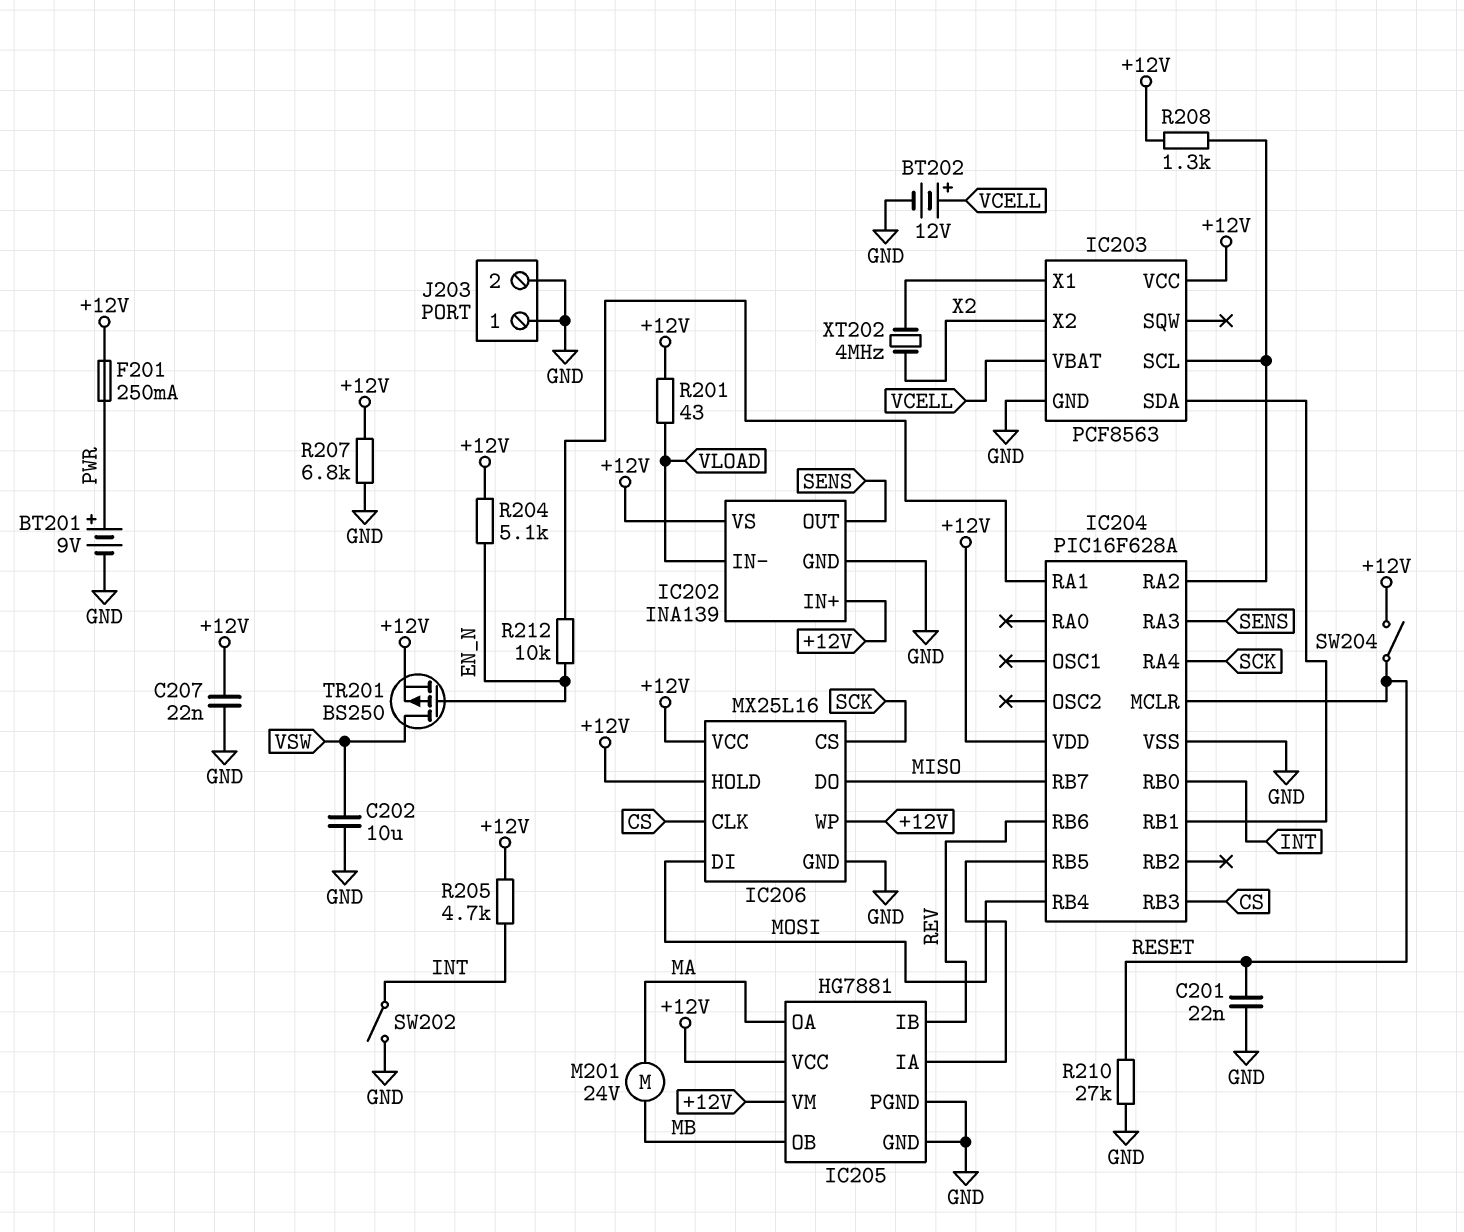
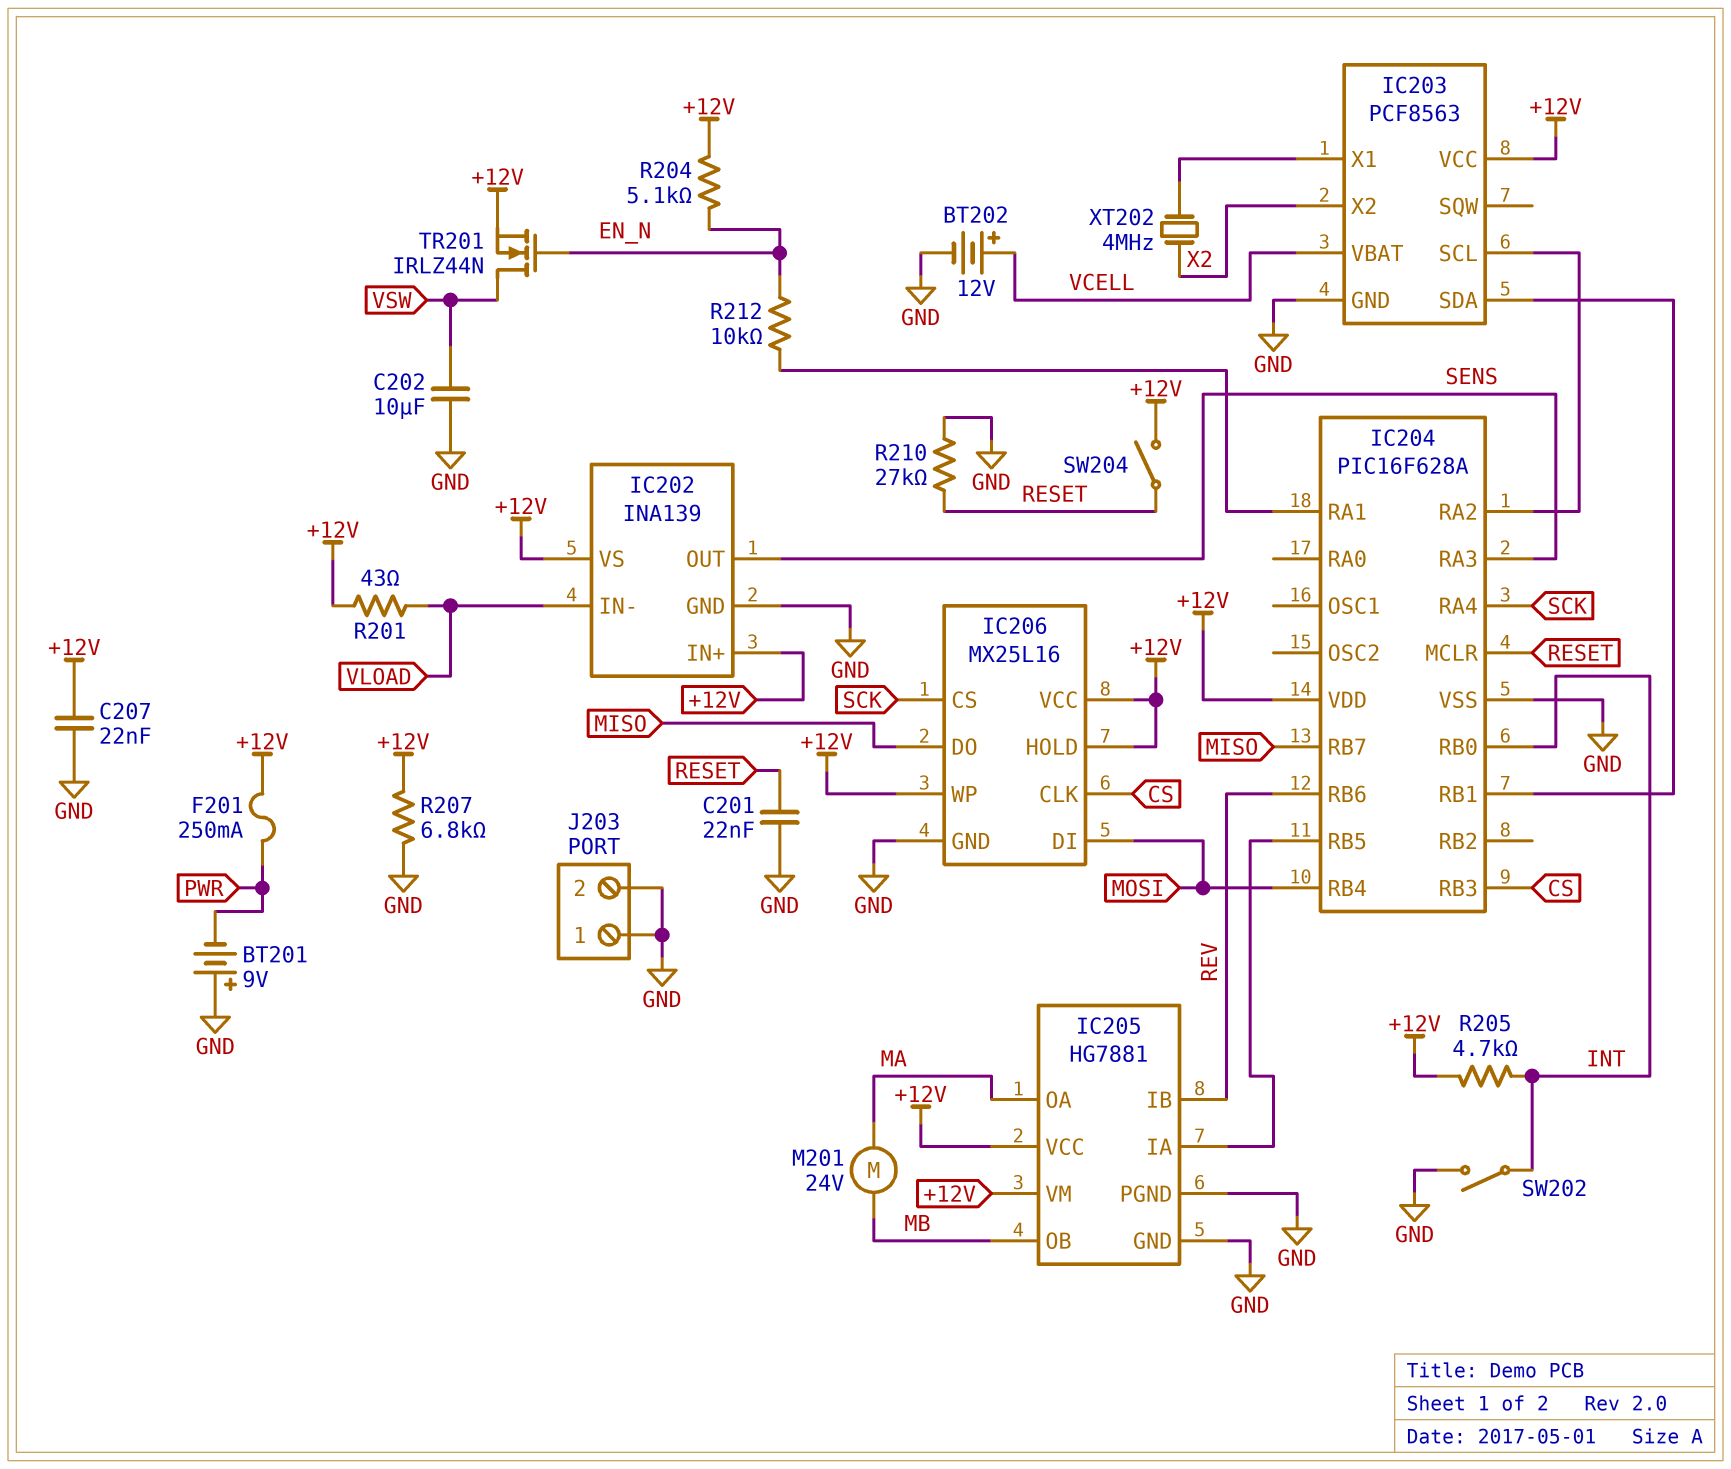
BT201: 9V (plus PWR, minus GND) -> 9V (plus GND, minus PWR)
R208: 1.3k (+12V, IC203/SCL) -> none
TR201: PMOS BS250 (G EN_N, D VSW, S +12V) -> NMOS IRLZ44N (G EN_N, D VSW, S +12V)

